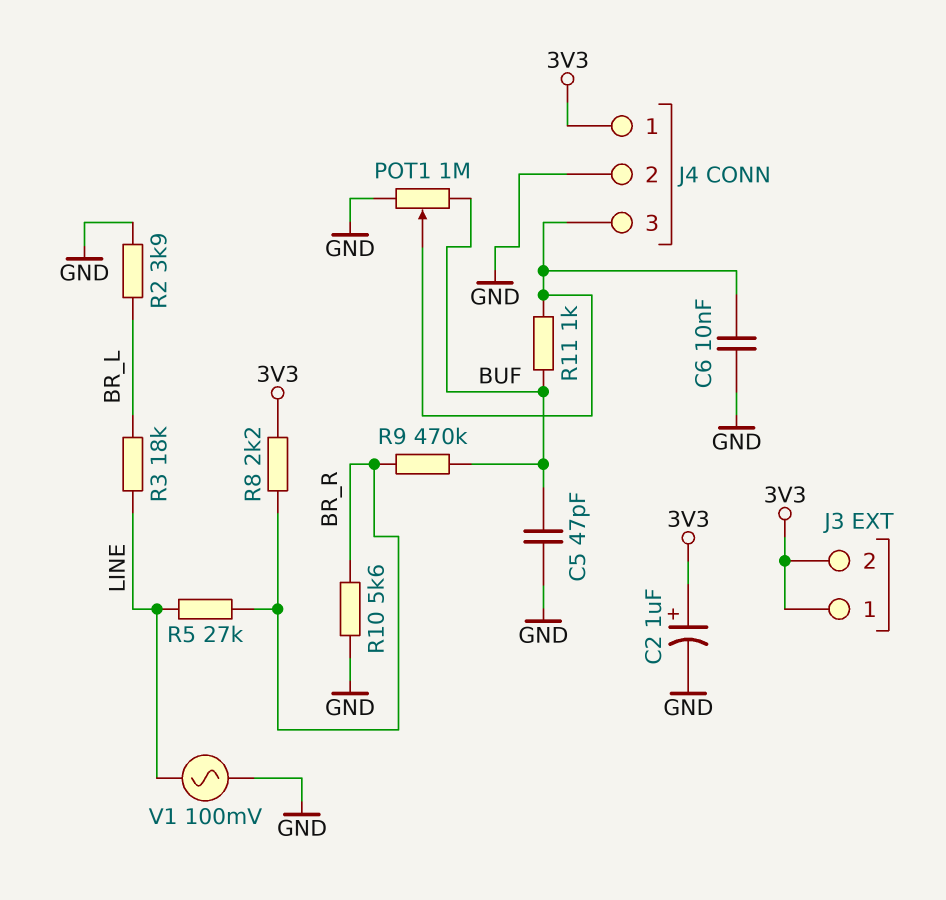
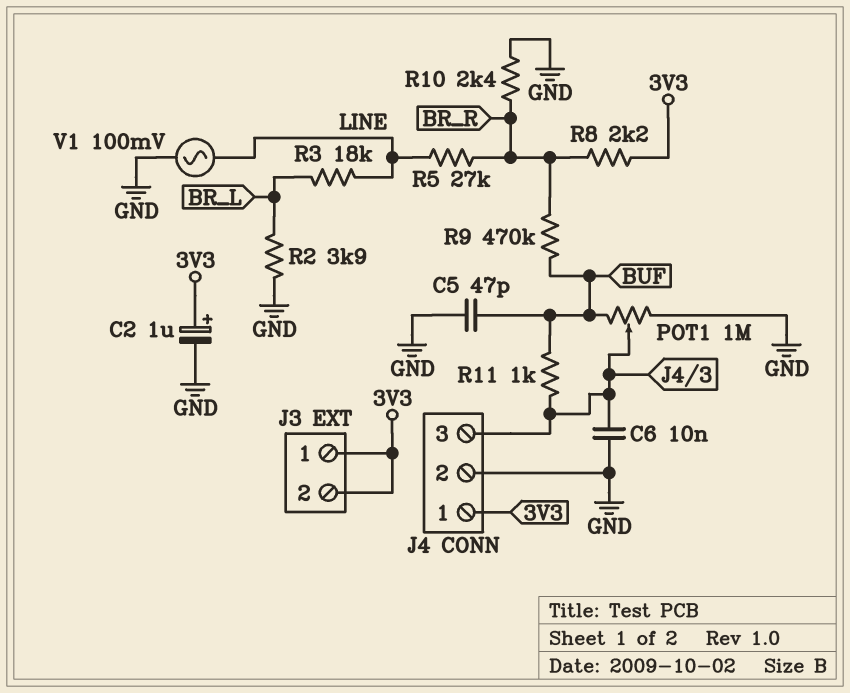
R10: 5.6k (BR_R, GND) -> 2.4k (BR_R, GND)

